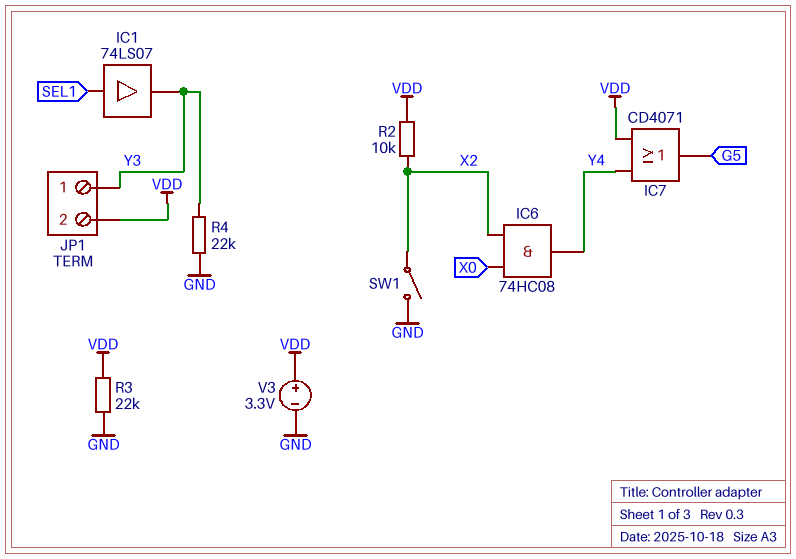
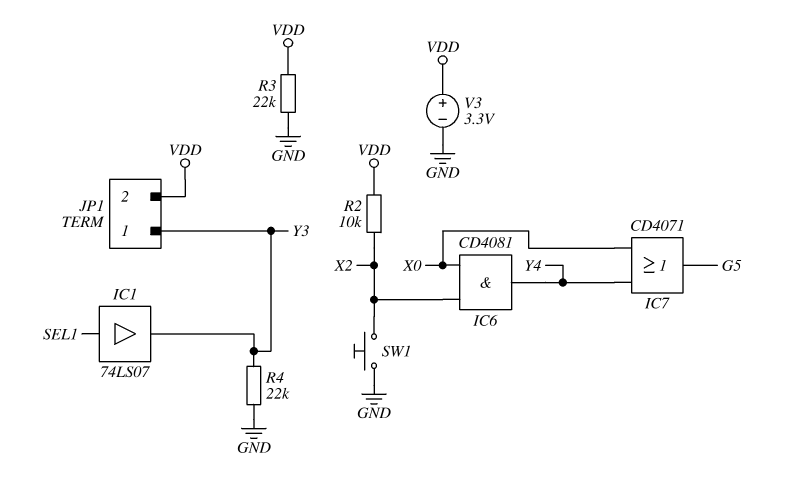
IC6: AND 74HC08 (in X0, in X2, out Y4) -> AND CD4081 (in X0, in X2, out Y4)
IC7: OR CD4071 (in VDD, in Y4, out G5) -> OR CD4071 (in X0, in Y4, out G5)
SW1: switch (GND, X2) -> button (GND, X2)

